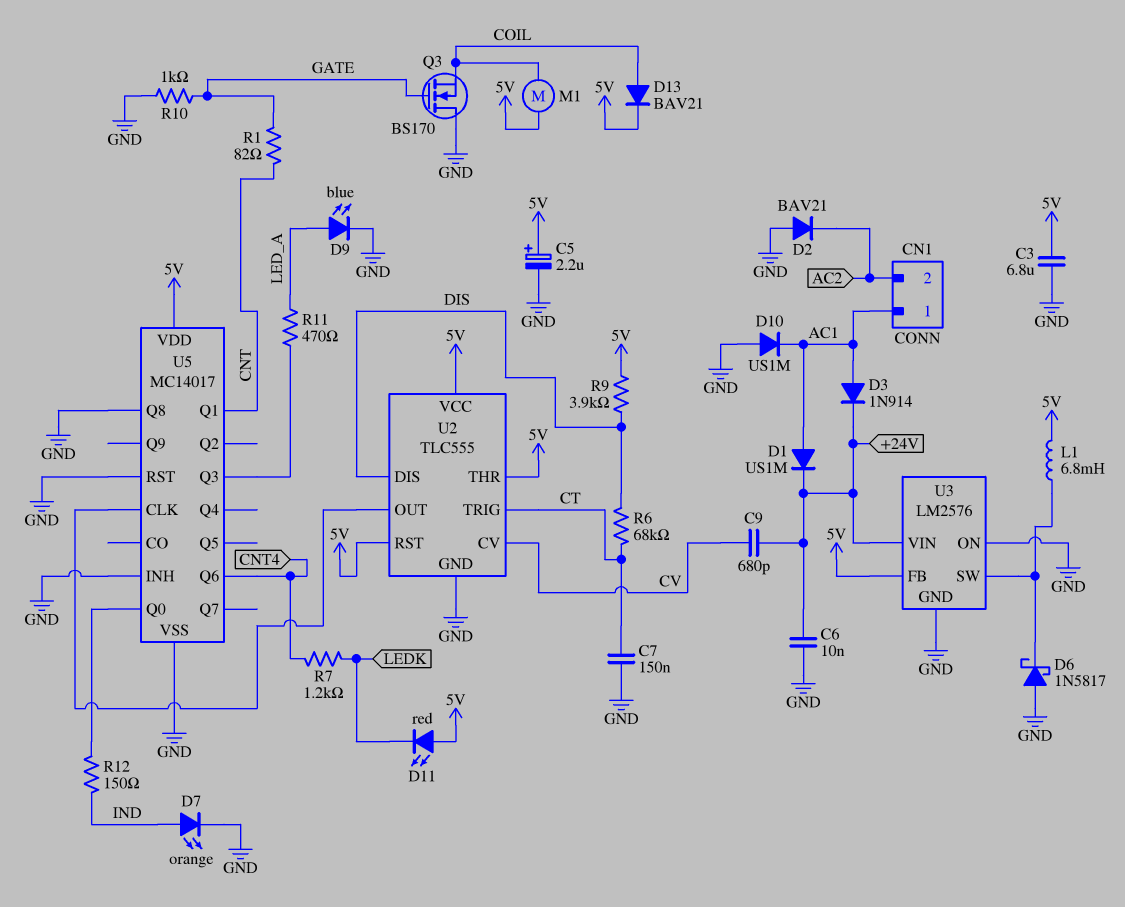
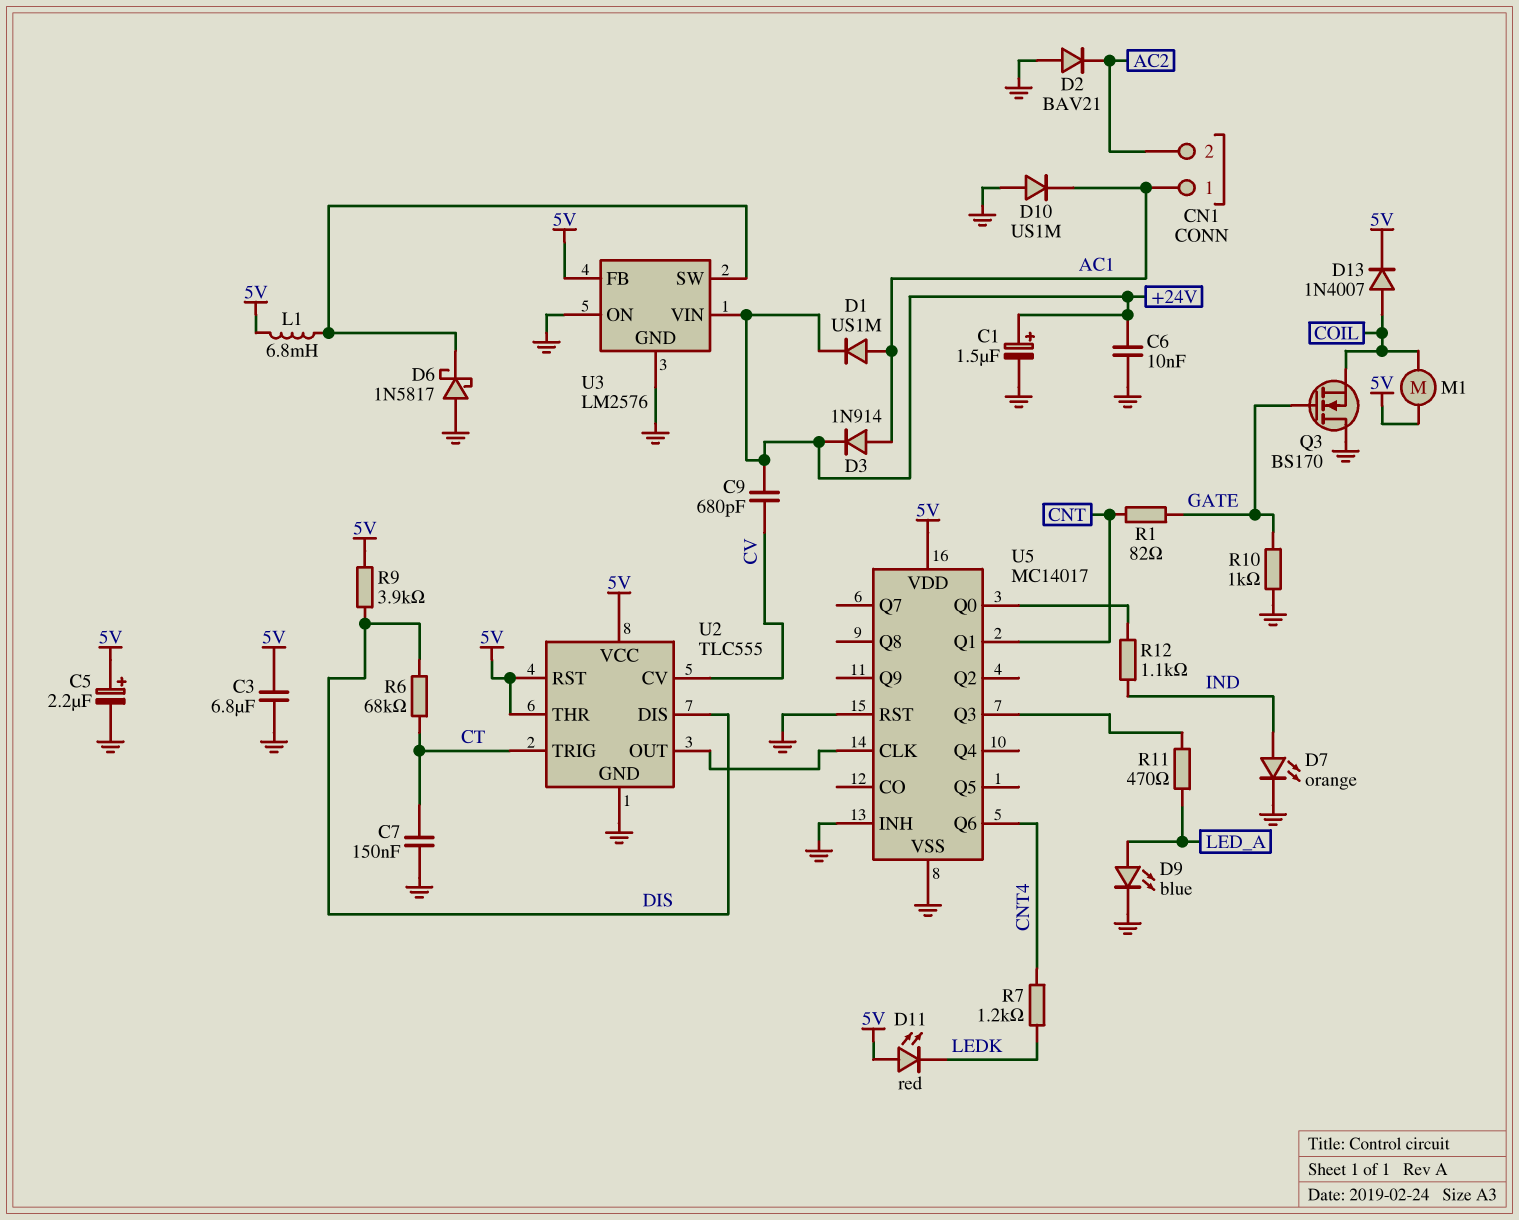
C1: none -> 1.5uF (plus +24V, minus GND)
D13: diode BAV21 (A COIL, K 5V) -> diode 1N4007 (A COIL, K 5V)
R12: 150 (IND, U5/Q0) -> 1.1k (IND, U5/Q0)
U5 pin Q8: GND -> none

